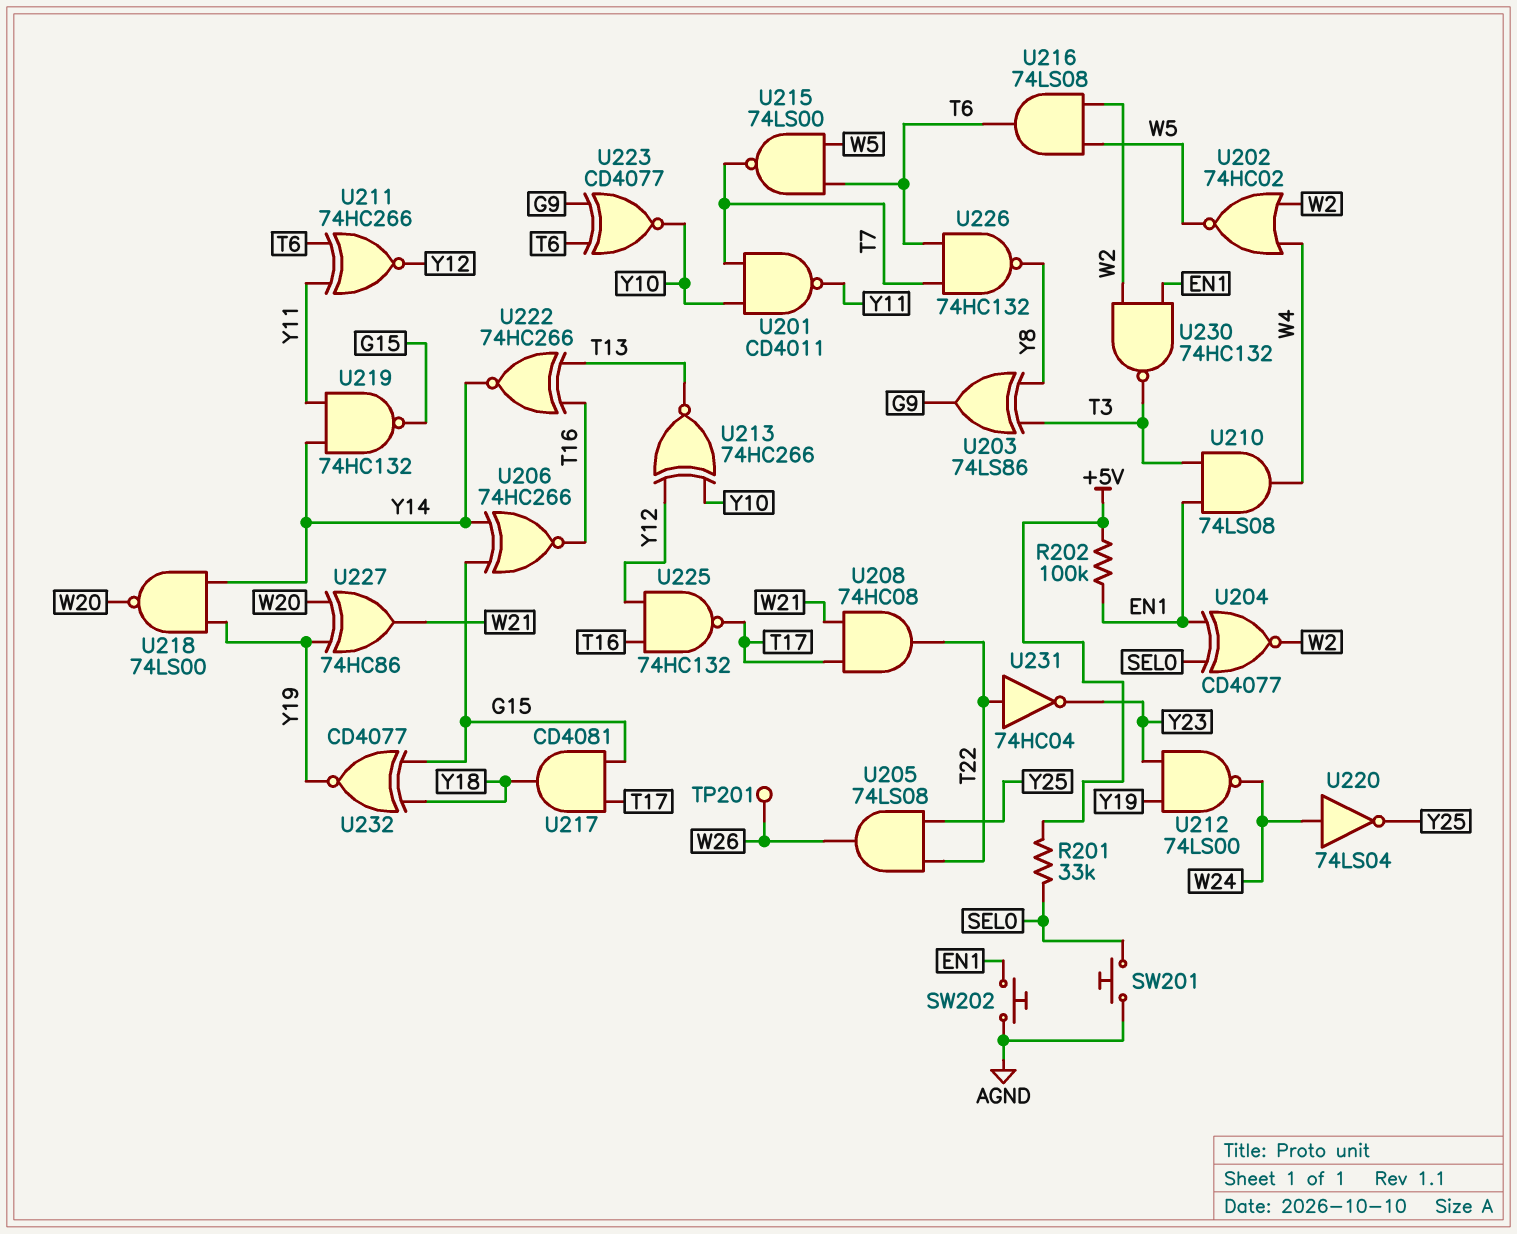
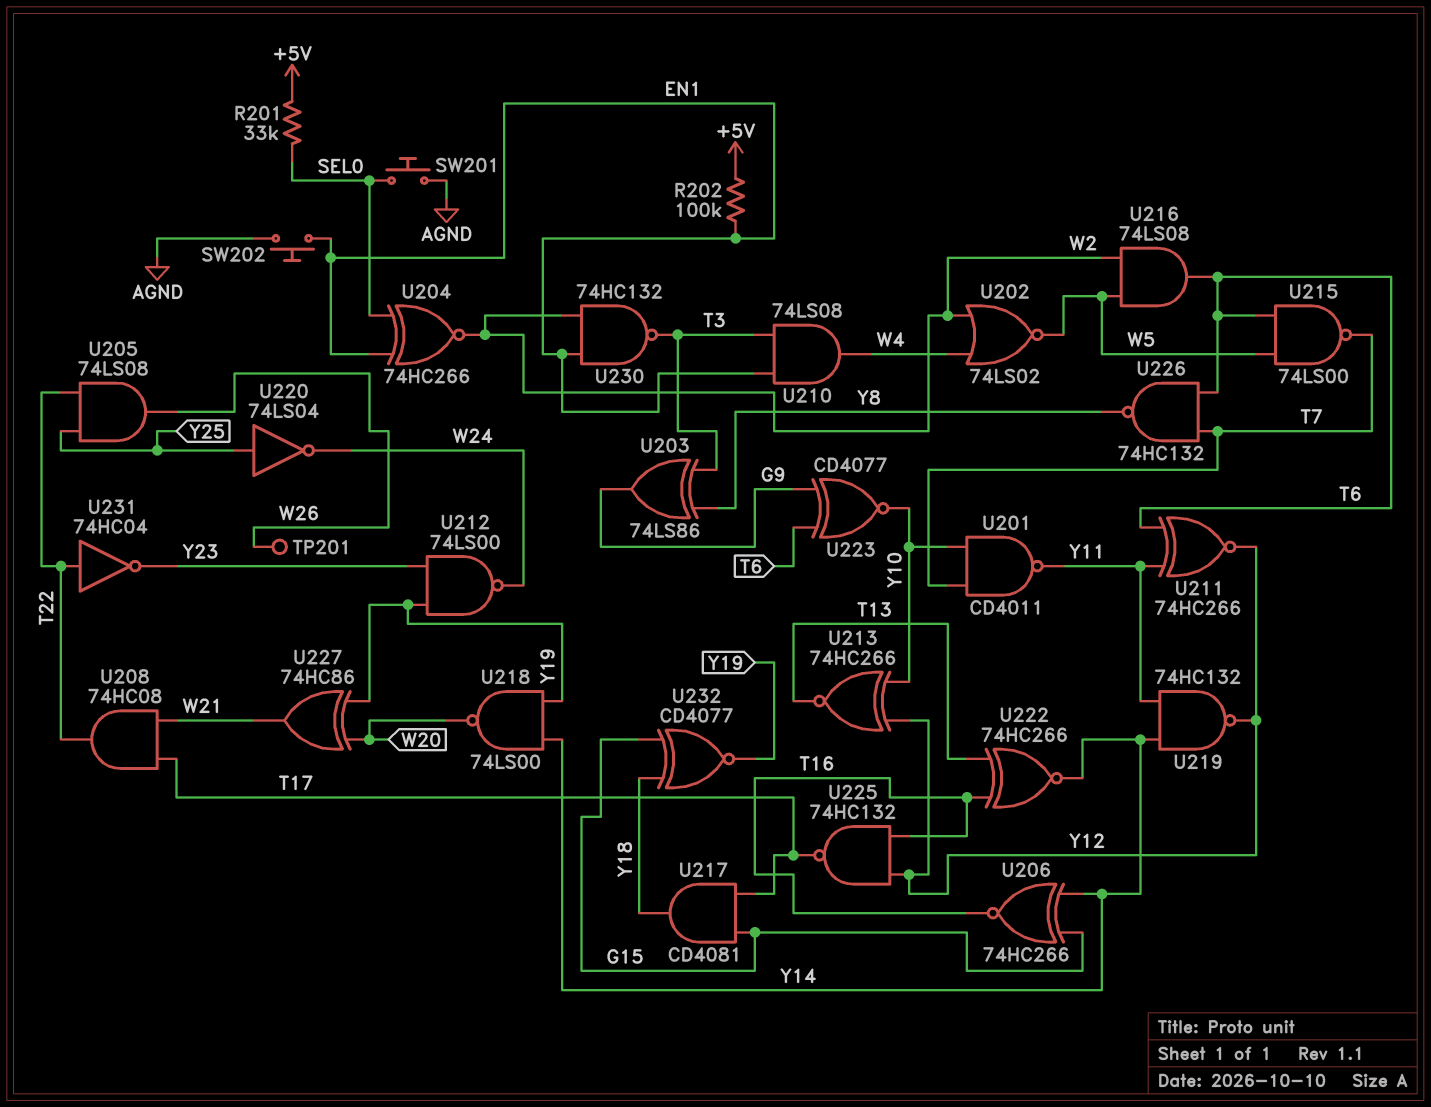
U202: NOR 74HC02 (in W2, in W4, out W5) -> NOR 74LS02 (in W2, in W4, out W5)
U204: XNOR CD4077 (in EN1, in SEL0, out W2) -> XNOR 74HC266 (in EN1, in SEL0, out W2)
U219: NAND 74HC132 (in Y11, in Y14, out G15) -> NAND 74HC132 (in Y11, in Y14, out Y12)
U220: NOT 74LS04 (in W24, out Y25) -> NOT 74LS04 (in Y25, out W24)

